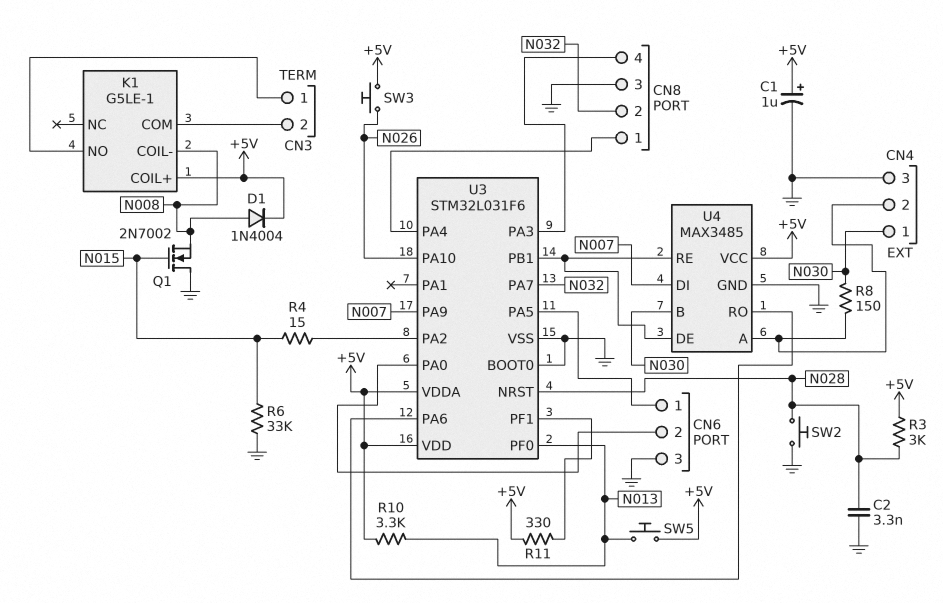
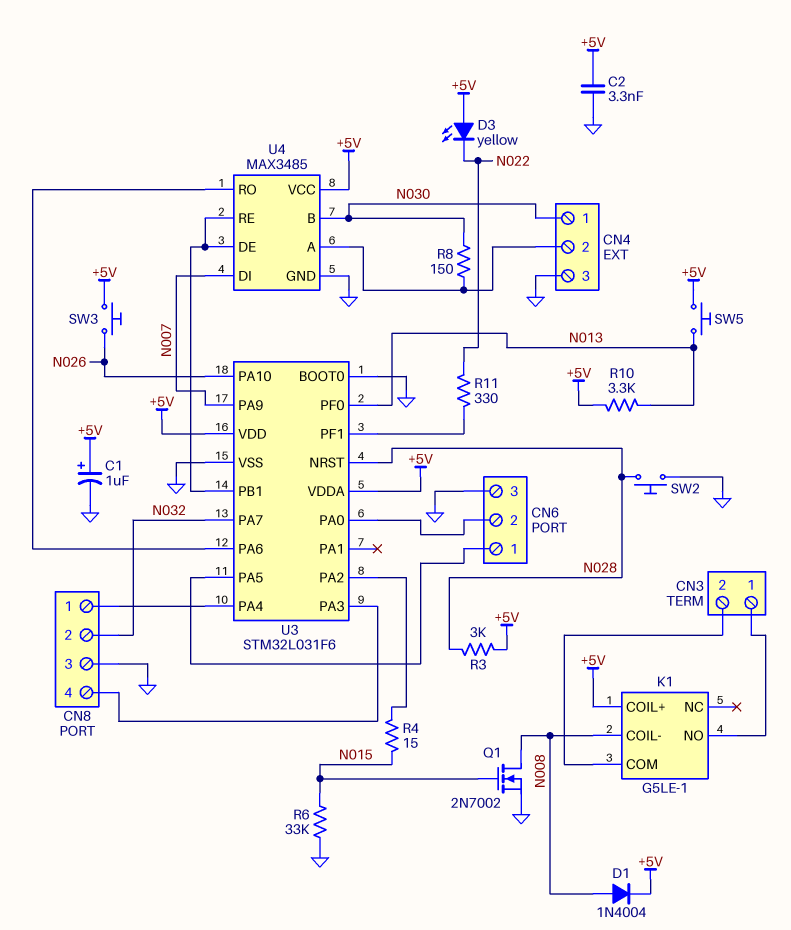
C2: 3.3nF (GND, N028) -> 3.3nF (+5V, GND)
D3: none -> LED yellow (A +5V, K N022)
Q1: NMOS 2N7002 (G N015, D GND, S N008) -> NMOS 2N7002 (G N015, D N008, S GND)
R11: 330 (+5V, U3/PF1) -> 330 (N022, U3/PF1)

